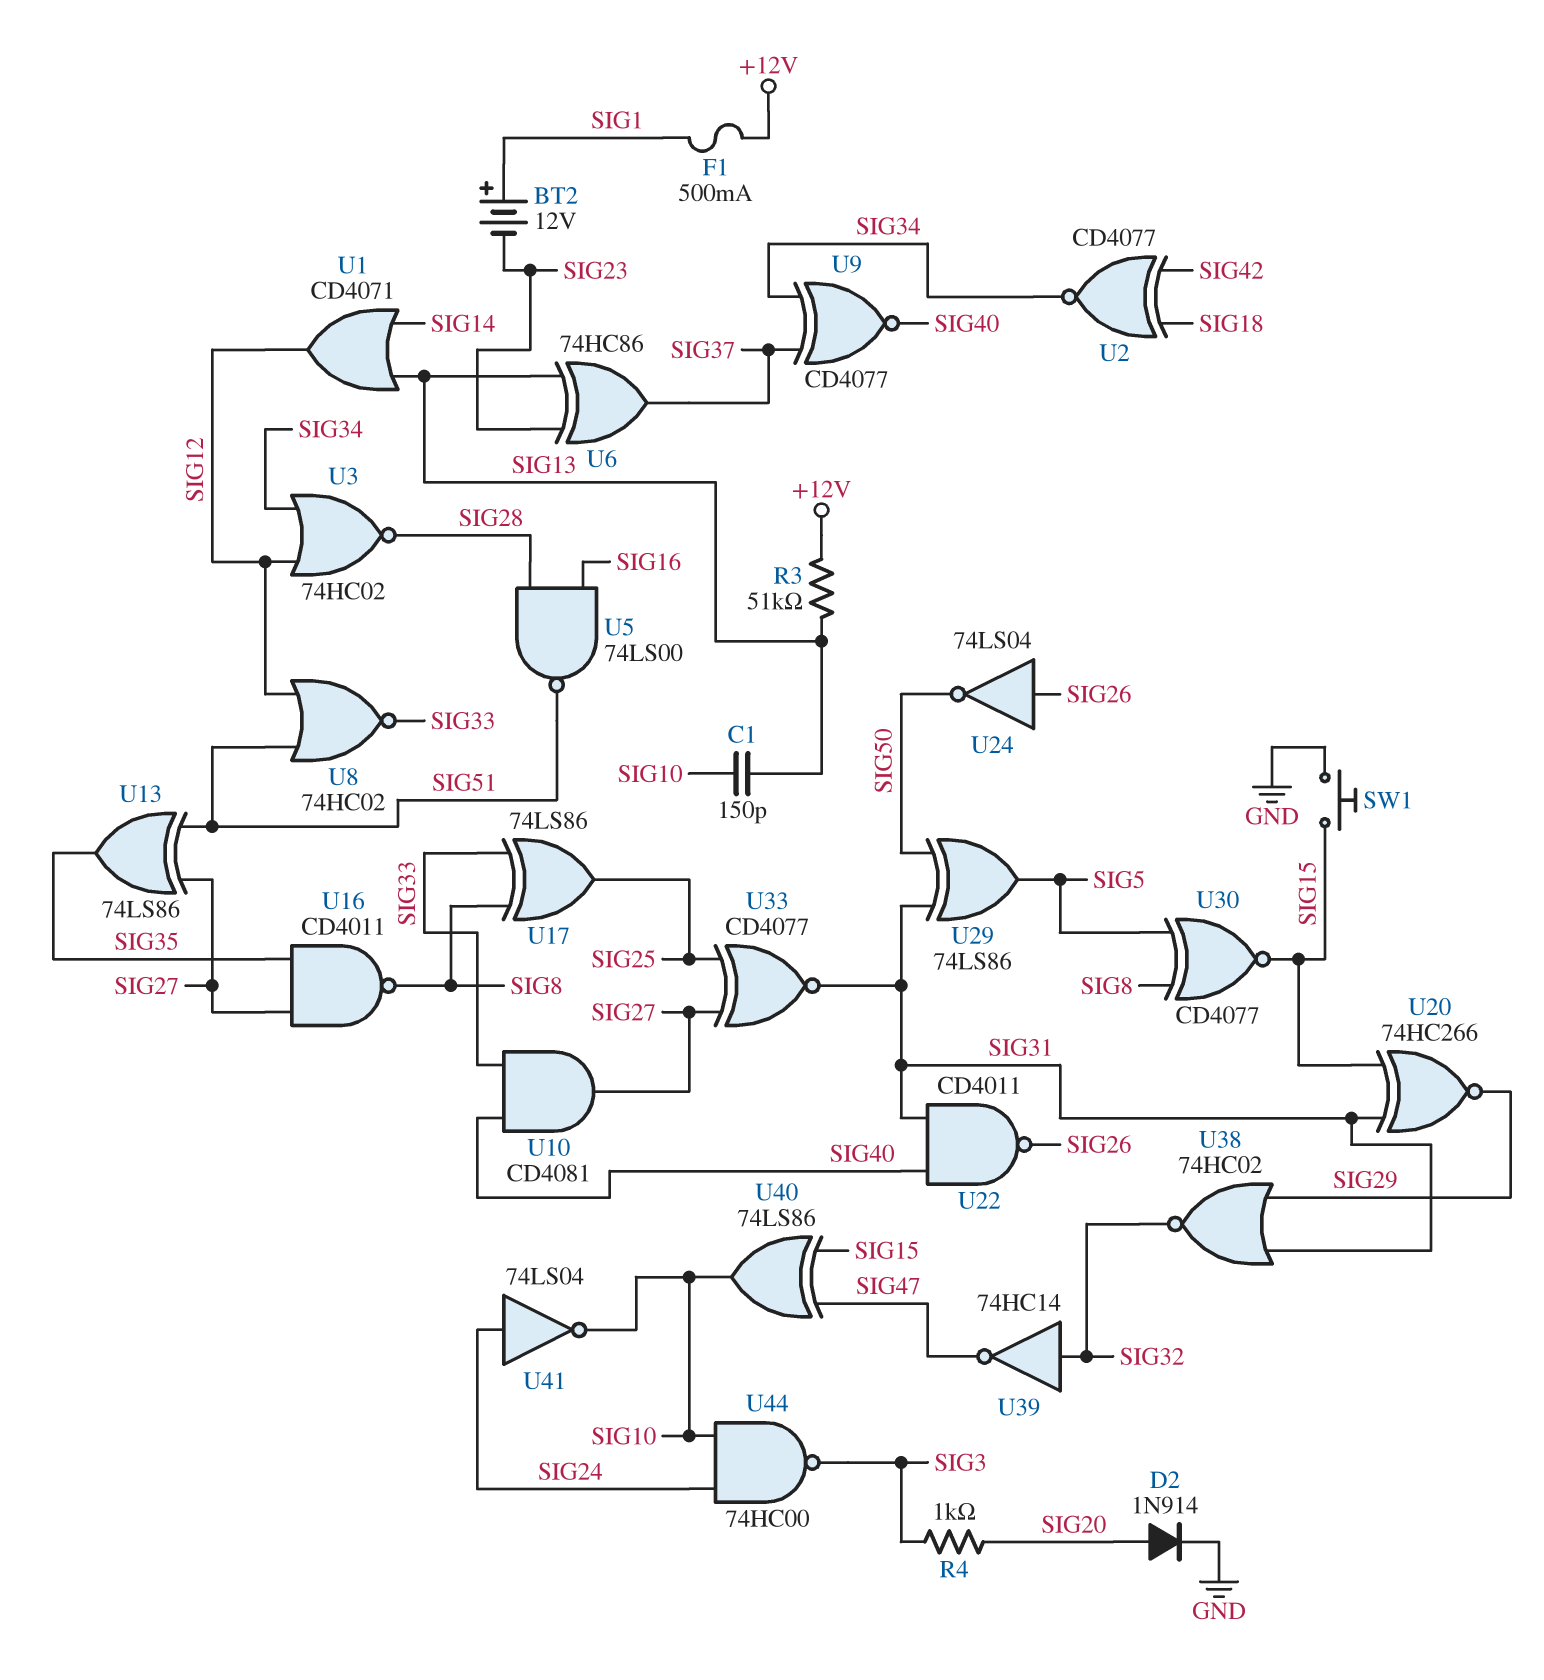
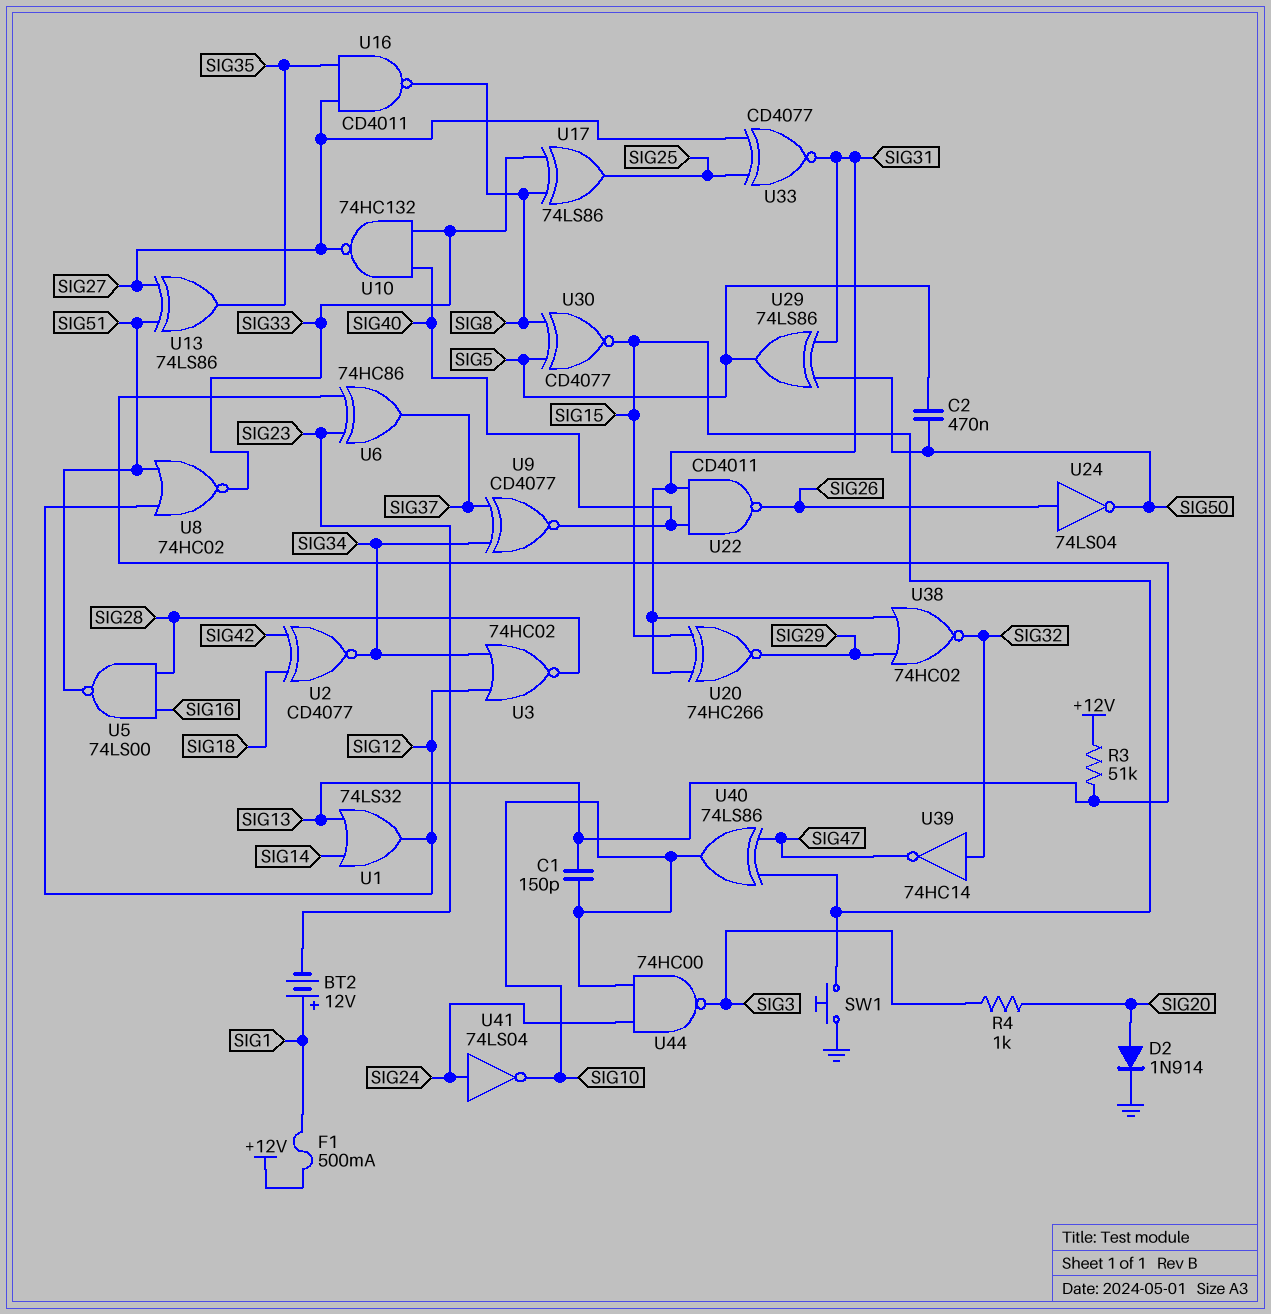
C2: none -> 470nF (SIG5, SIG50)
U1: OR CD4071 (in SIG13, in SIG14, out SIG12) -> OR 74LS32 (in SIG13, in SIG14, out SIG12)
U10: AND CD4081 (in SIG33, in SIG40, out SIG27) -> NAND 74HC132 (in SIG33, in SIG40, out SIG27)

